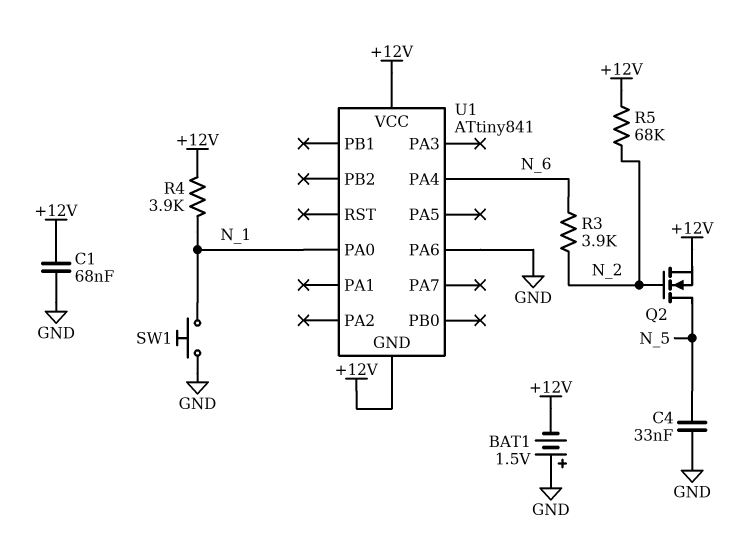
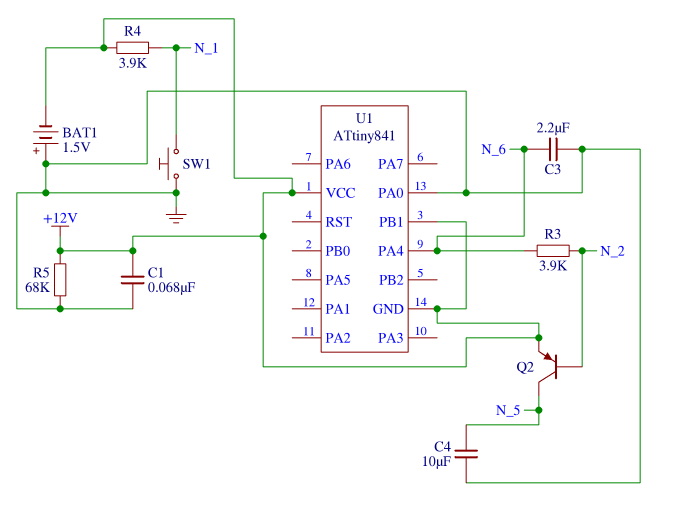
C3: none -> 2.2uF (GND, N_6)
C4: 33nF (GND, N_5) -> 10uF (GND, N_5)
Q2: NMOS (G N_2, D N_5, S +12V) -> PNP (B N_2, C N_5, E +12V)
R5: 68k (+12V, N_2) -> 68k (+12V, GND)
U1 pin PA0: N_1 -> GND
U1 pin PA6: GND -> none
U1 pin PB1: none -> +12V

